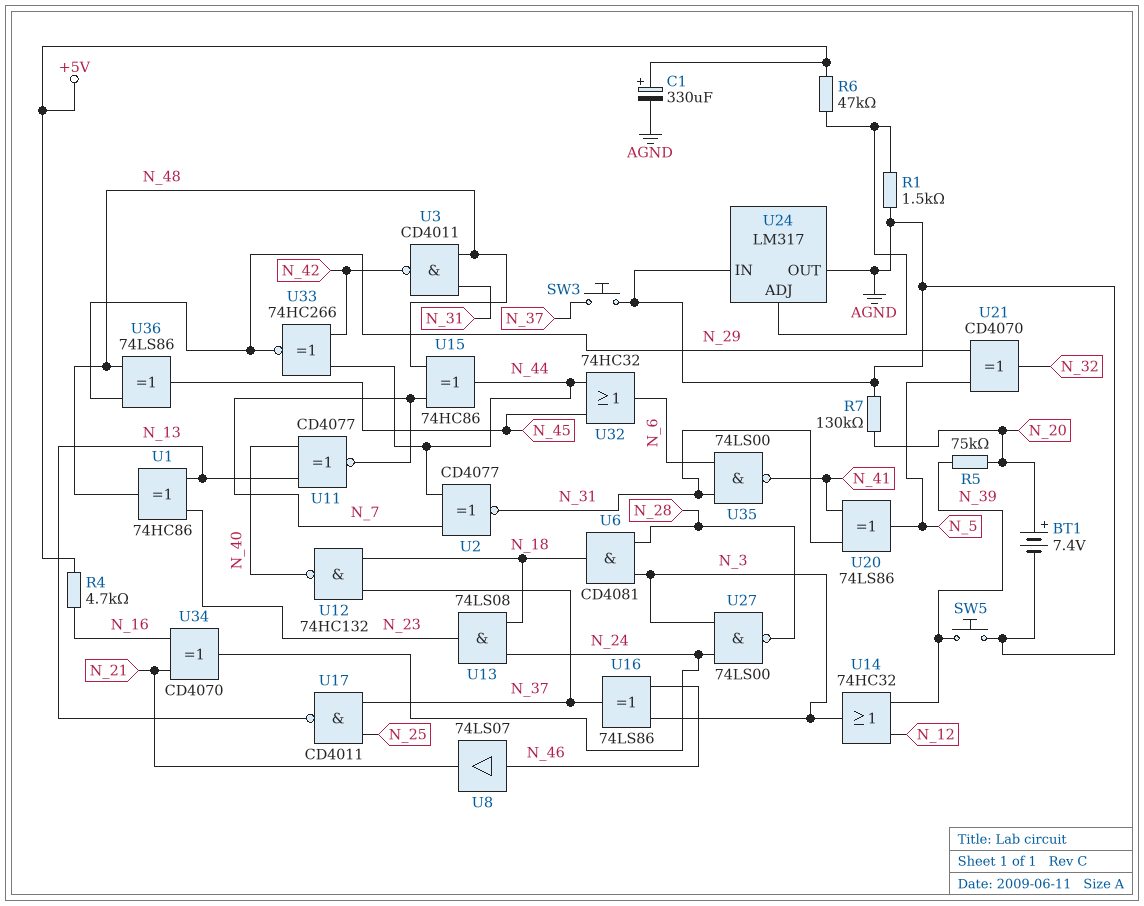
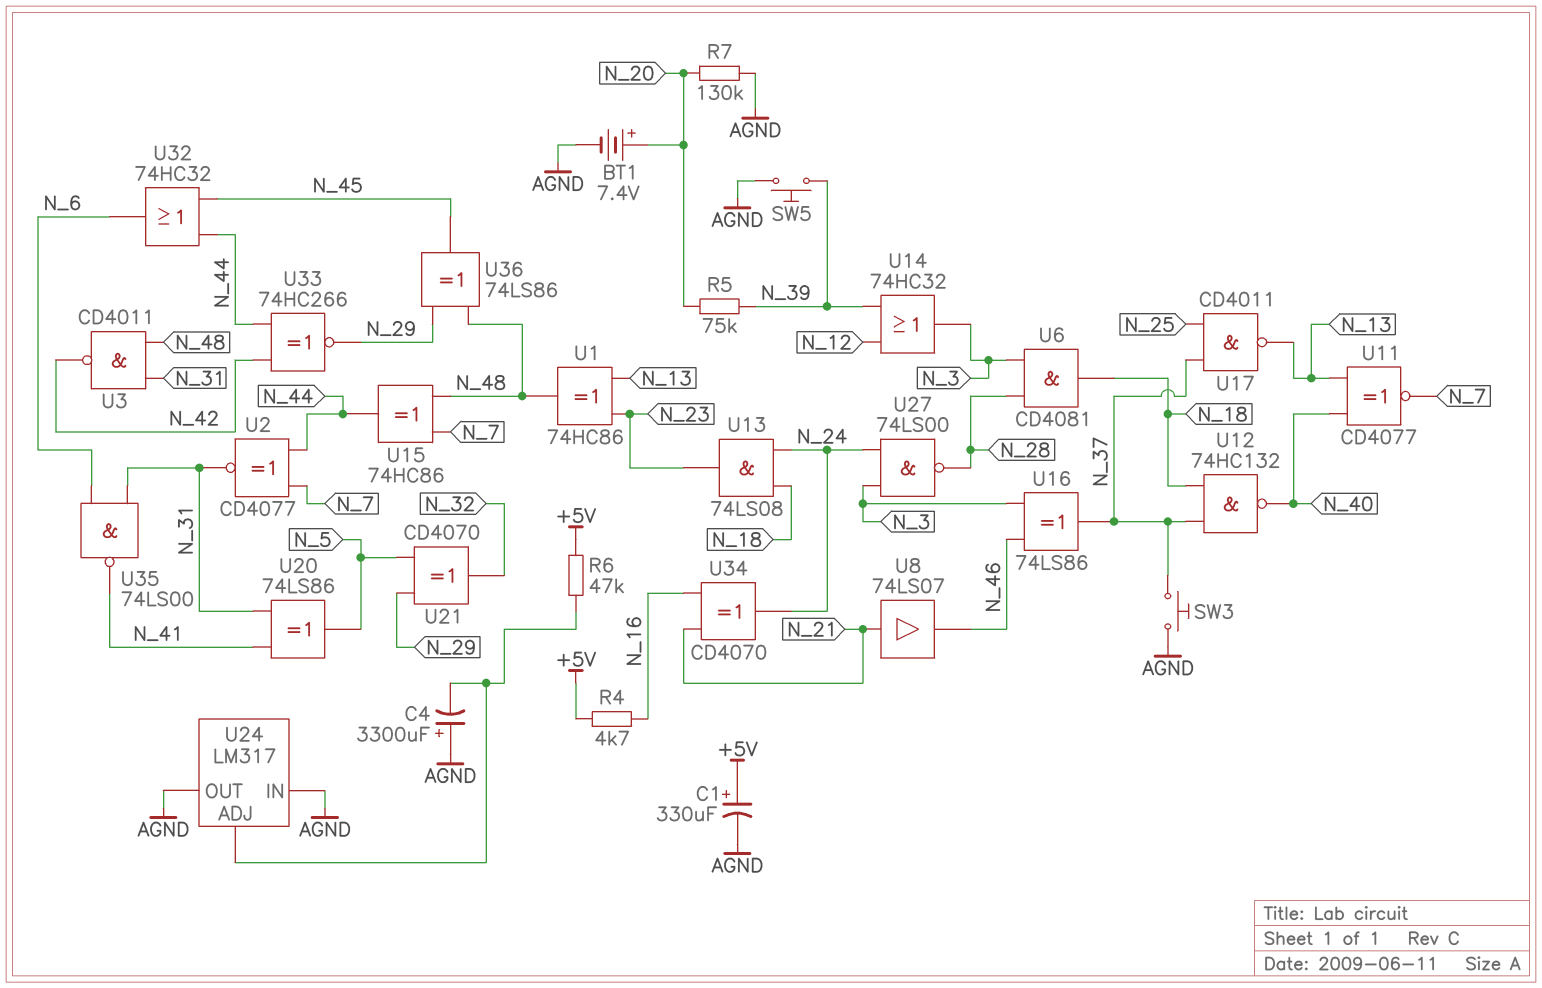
C4: none -> 3300uF (plus AGND, minus U24/ADJ)
R1: 1.5k (AGND, U24/ADJ) -> none
U8: buffer 74LS07 (in N_46, out N_21) -> buffer 74LS07 (in N_21, out N_46)

